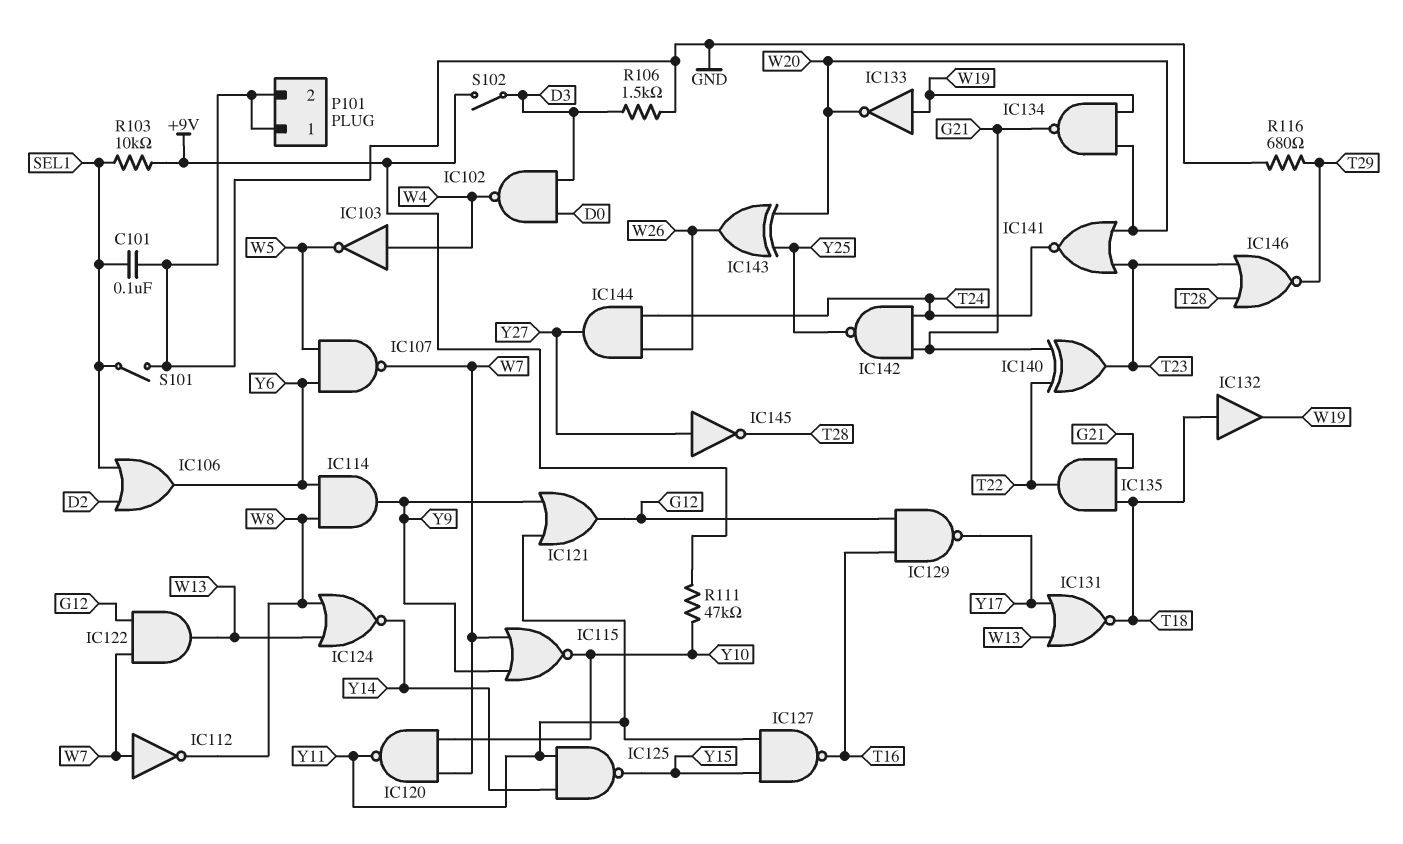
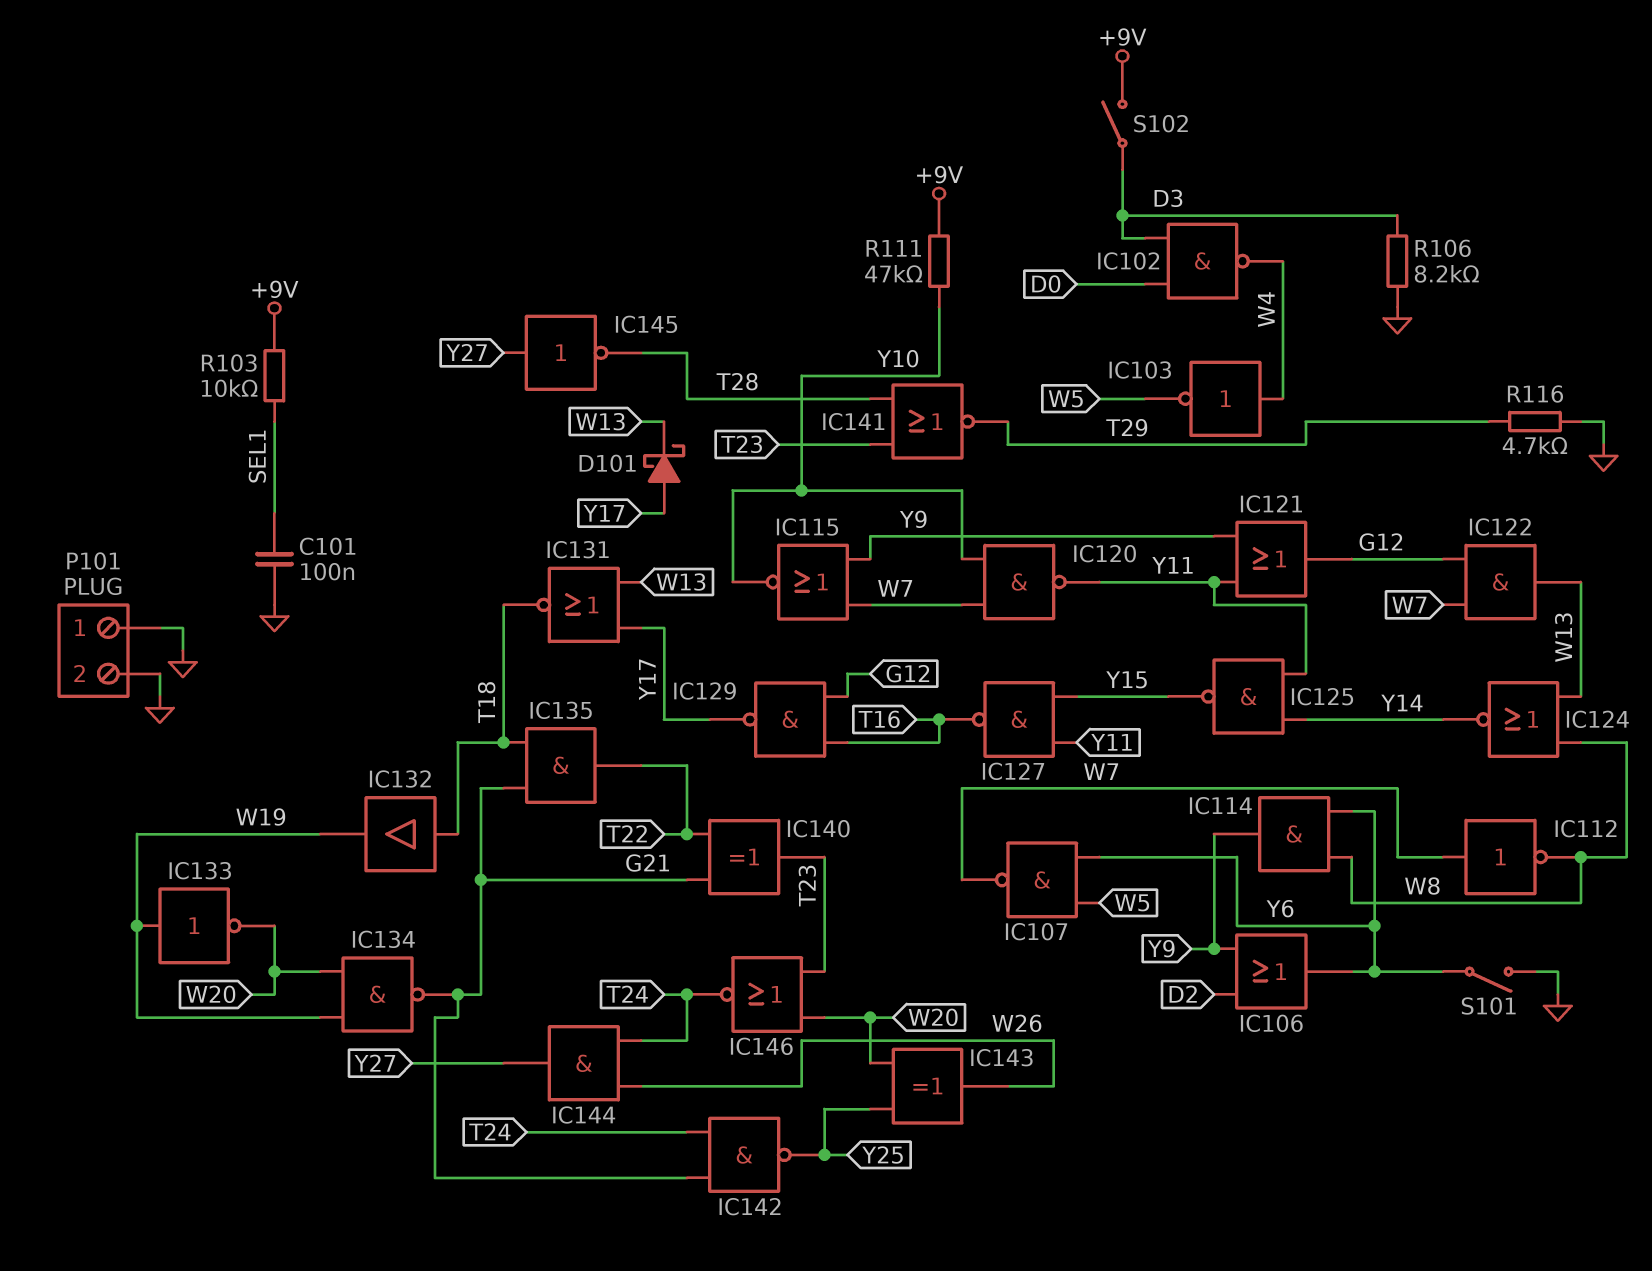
D101: none -> schottky (A Y17, K W13)
IC106: OR (in D2, in SEL1, out Y6) -> OR (in D2, in Y9, out Y6)
IC141: NOR (in T23, in W20, out T24) -> NOR (in T23, in T28, out T29)
IC146: NOR (in T23, in T28, out T29) -> NOR (in T23, in W20, out T24)
R106: 1.5k (D3, GND) -> 8.2k (D3, GND)
R116: 680 (GND, T29) -> 4.7k (GND, T29)
S101: switch (GND, SEL1) -> switch (GND, Y6)

